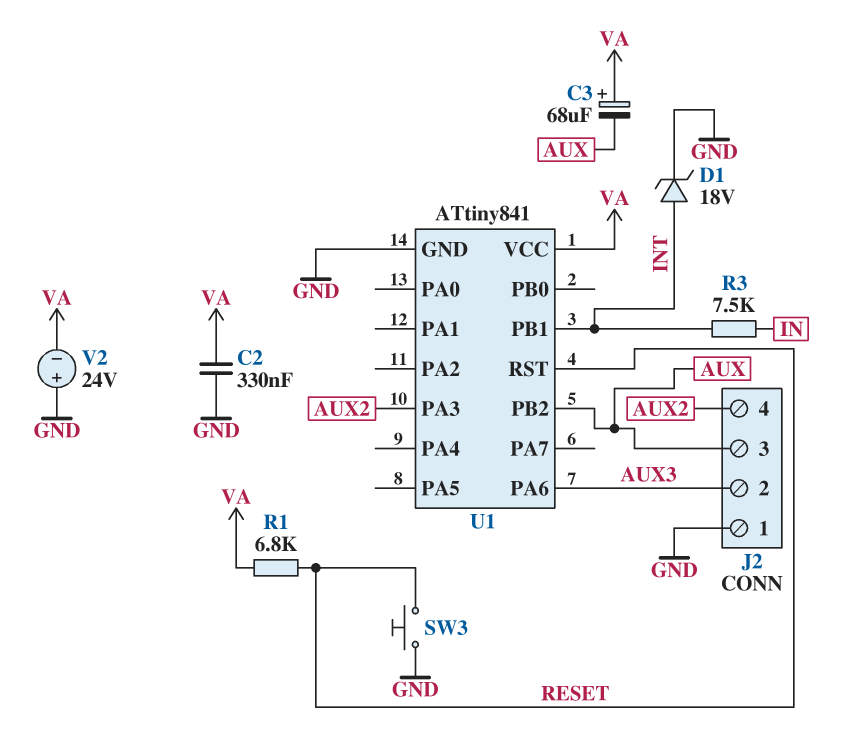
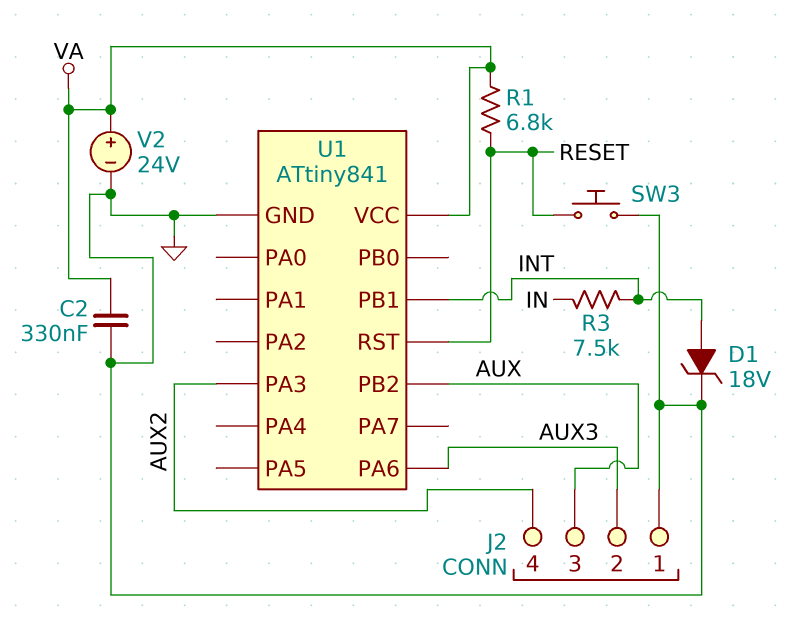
C3: 68uF (plus VA, minus AUX) -> none
V2: 24V (plus GND, minus VA) -> 24V (plus VA, minus GND)

